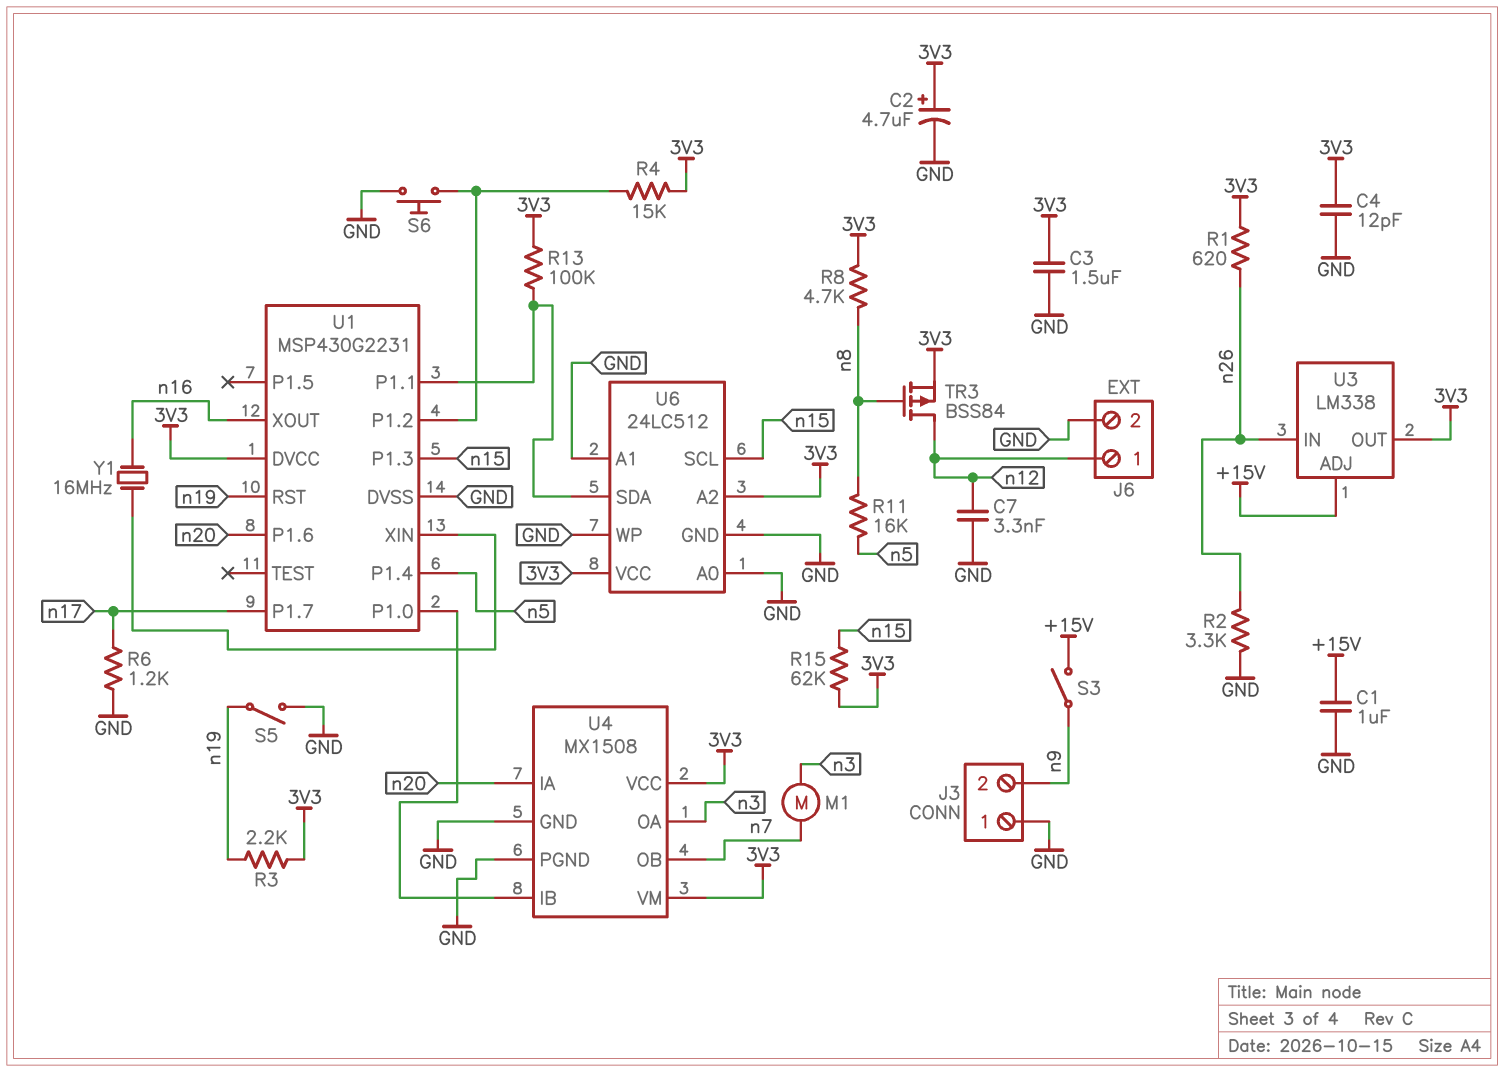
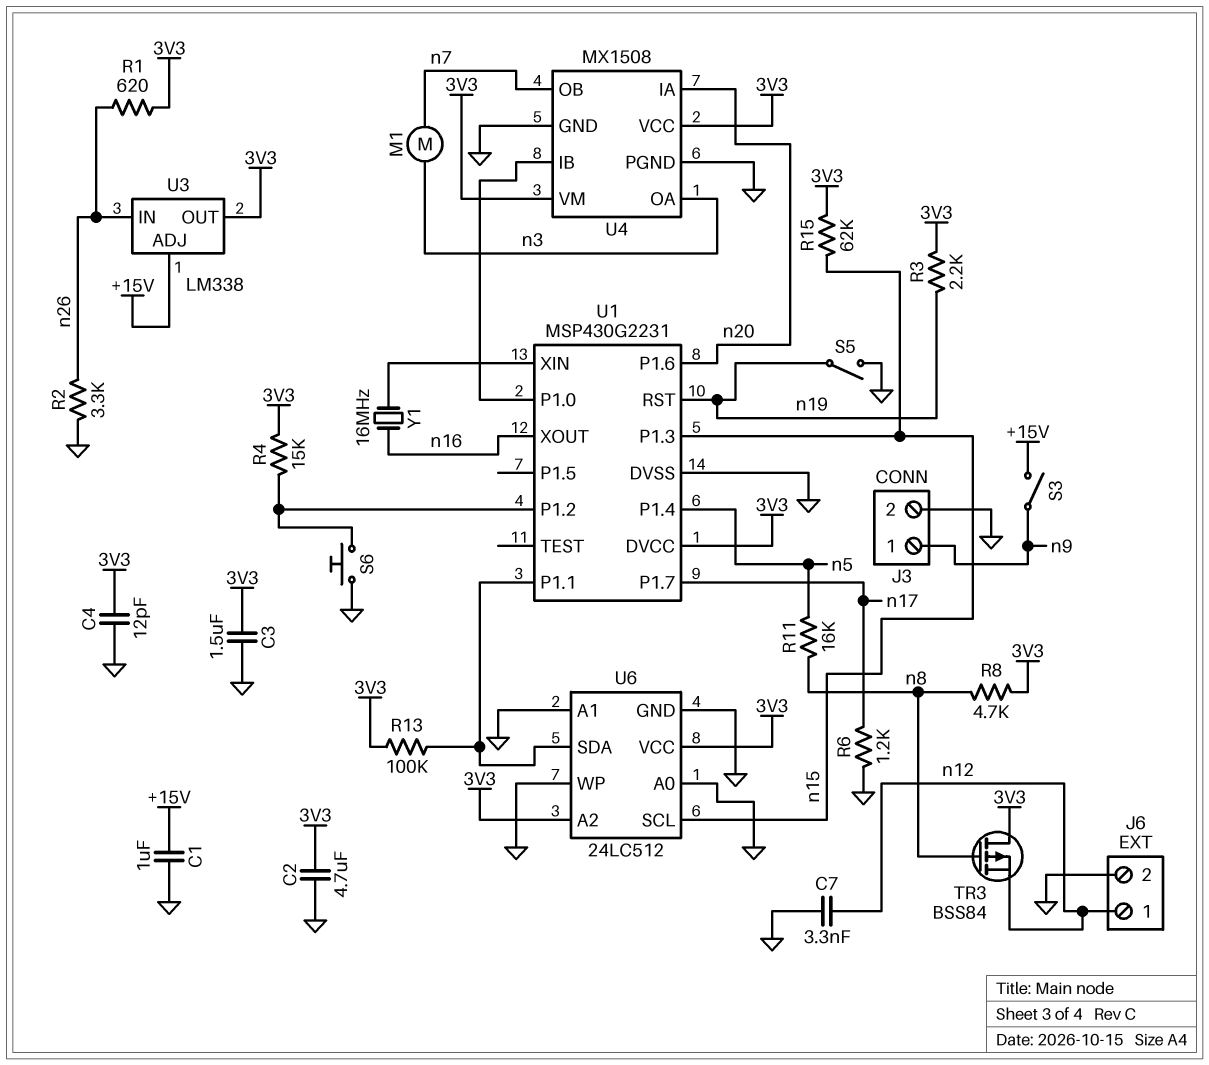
C2: 4.7uF (plus 3V3, minus GND) -> 4.7uF (3V3, GND)
J3 pin 1: GND -> n9
J3 pin 2: n9 -> GND
TR3: PMOS BSS84 (G n8, D n12, S 3V3) -> PMOS BSS84 (G n8, D 3V3, S n12)

